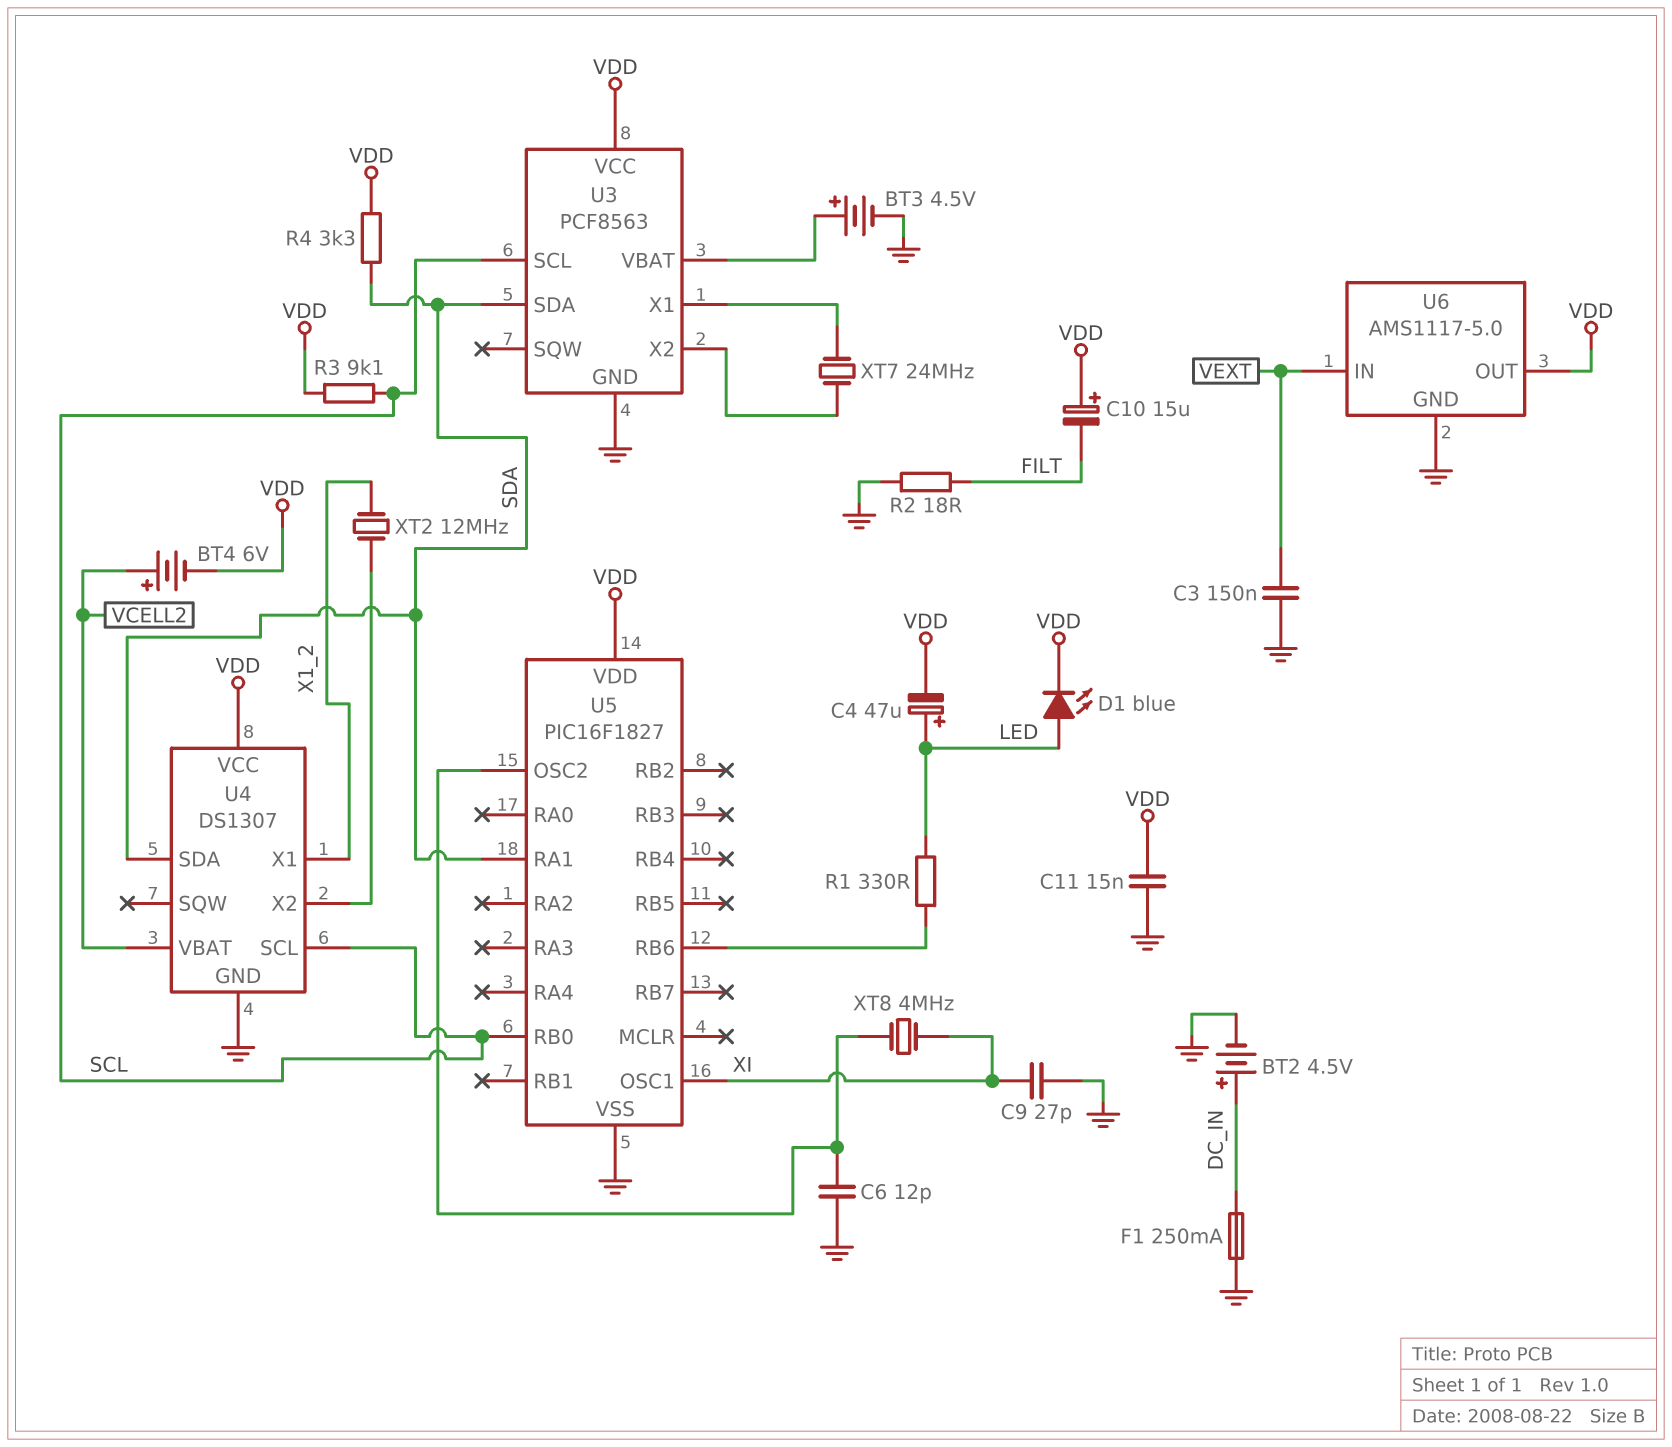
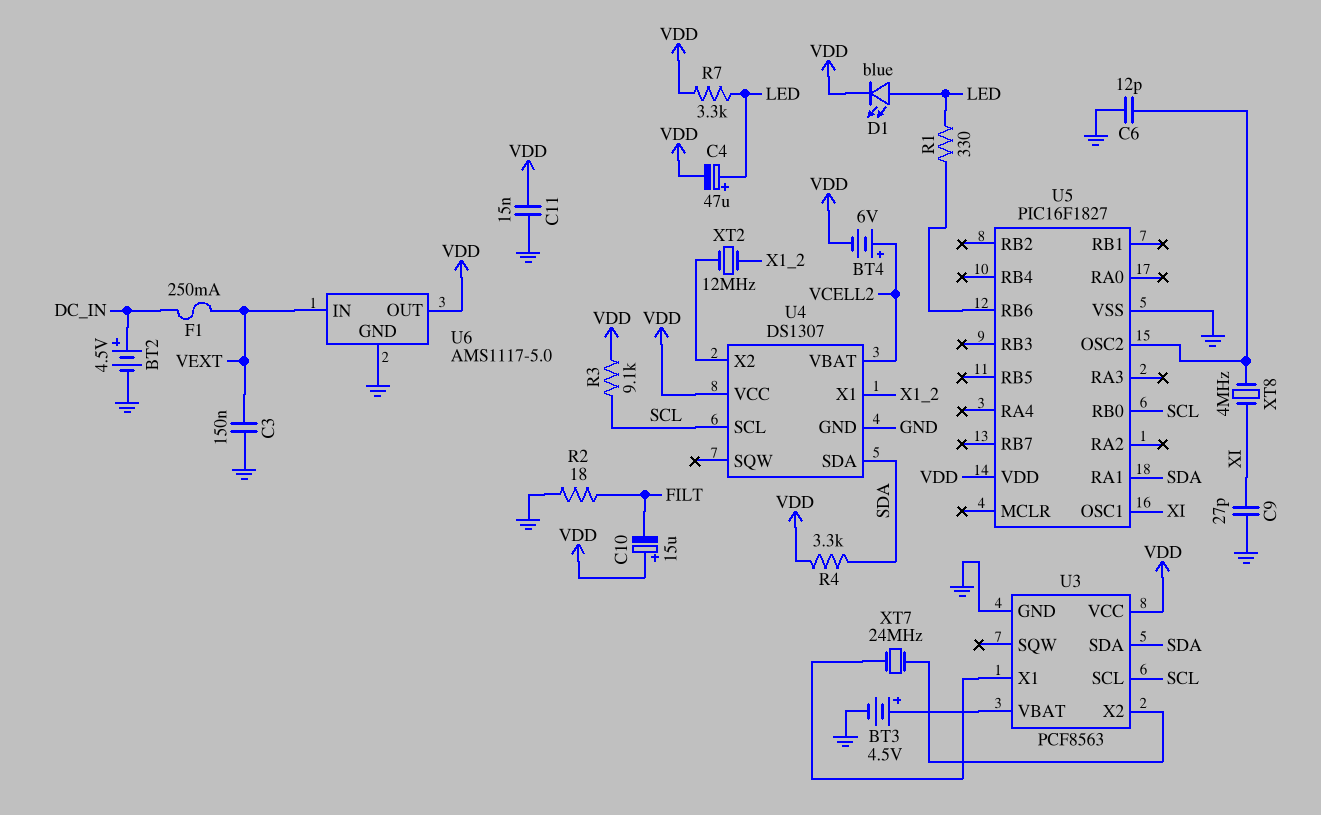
F1: 250mA (DC_IN, GND) -> 250mA (DC_IN, VEXT)
R7: none -> 3.3k (LED, VDD)

